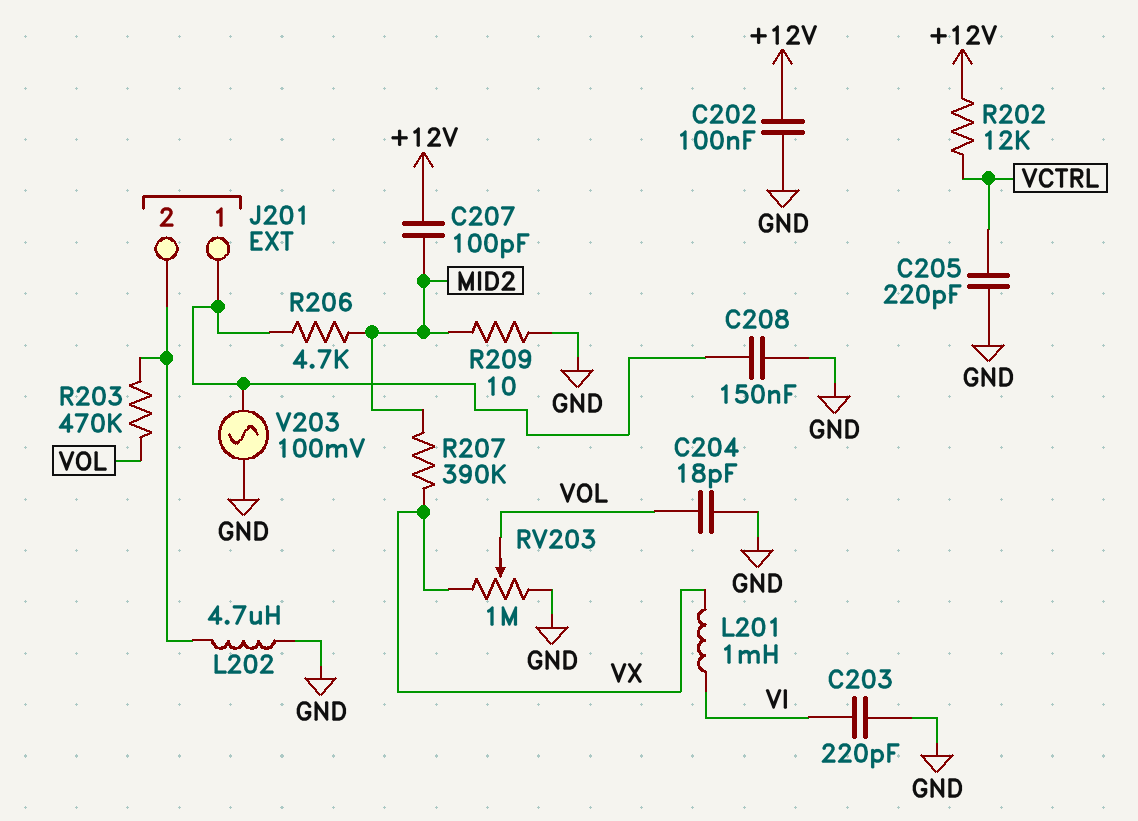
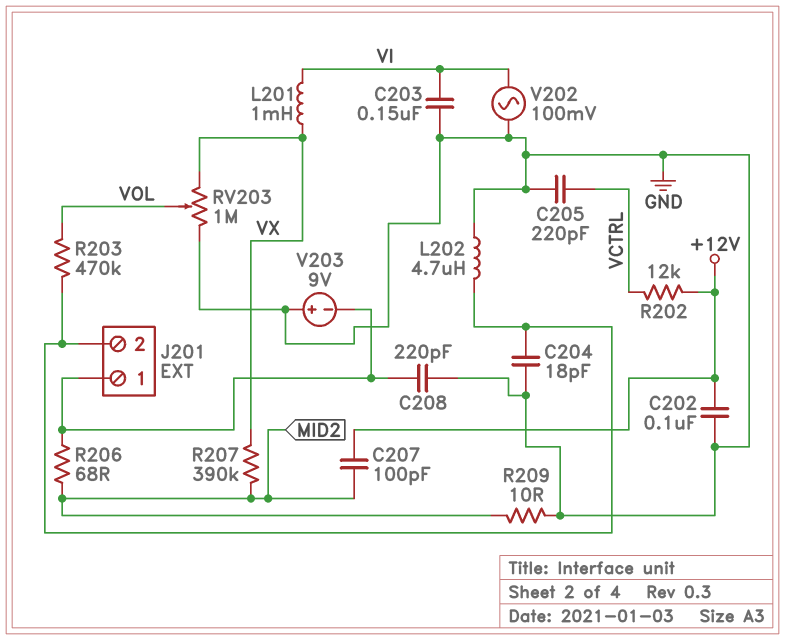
C203: 220pF (GND, VI) -> 150nF (GND, VI)
C204: 18pF (GND, VOL) -> 18pF (GND, J201/2)
C208: 150nF (GND, J201/1) -> 220pF (GND, J201/1)
R206: 4.7k (J201/1, MID2) -> 68 (J201/1, MID2)
V202: none -> AC 100mV (GND, VI)
V203: AC 100mV (GND, J201/1) -> 9V (plus GND, minus J201/1)

